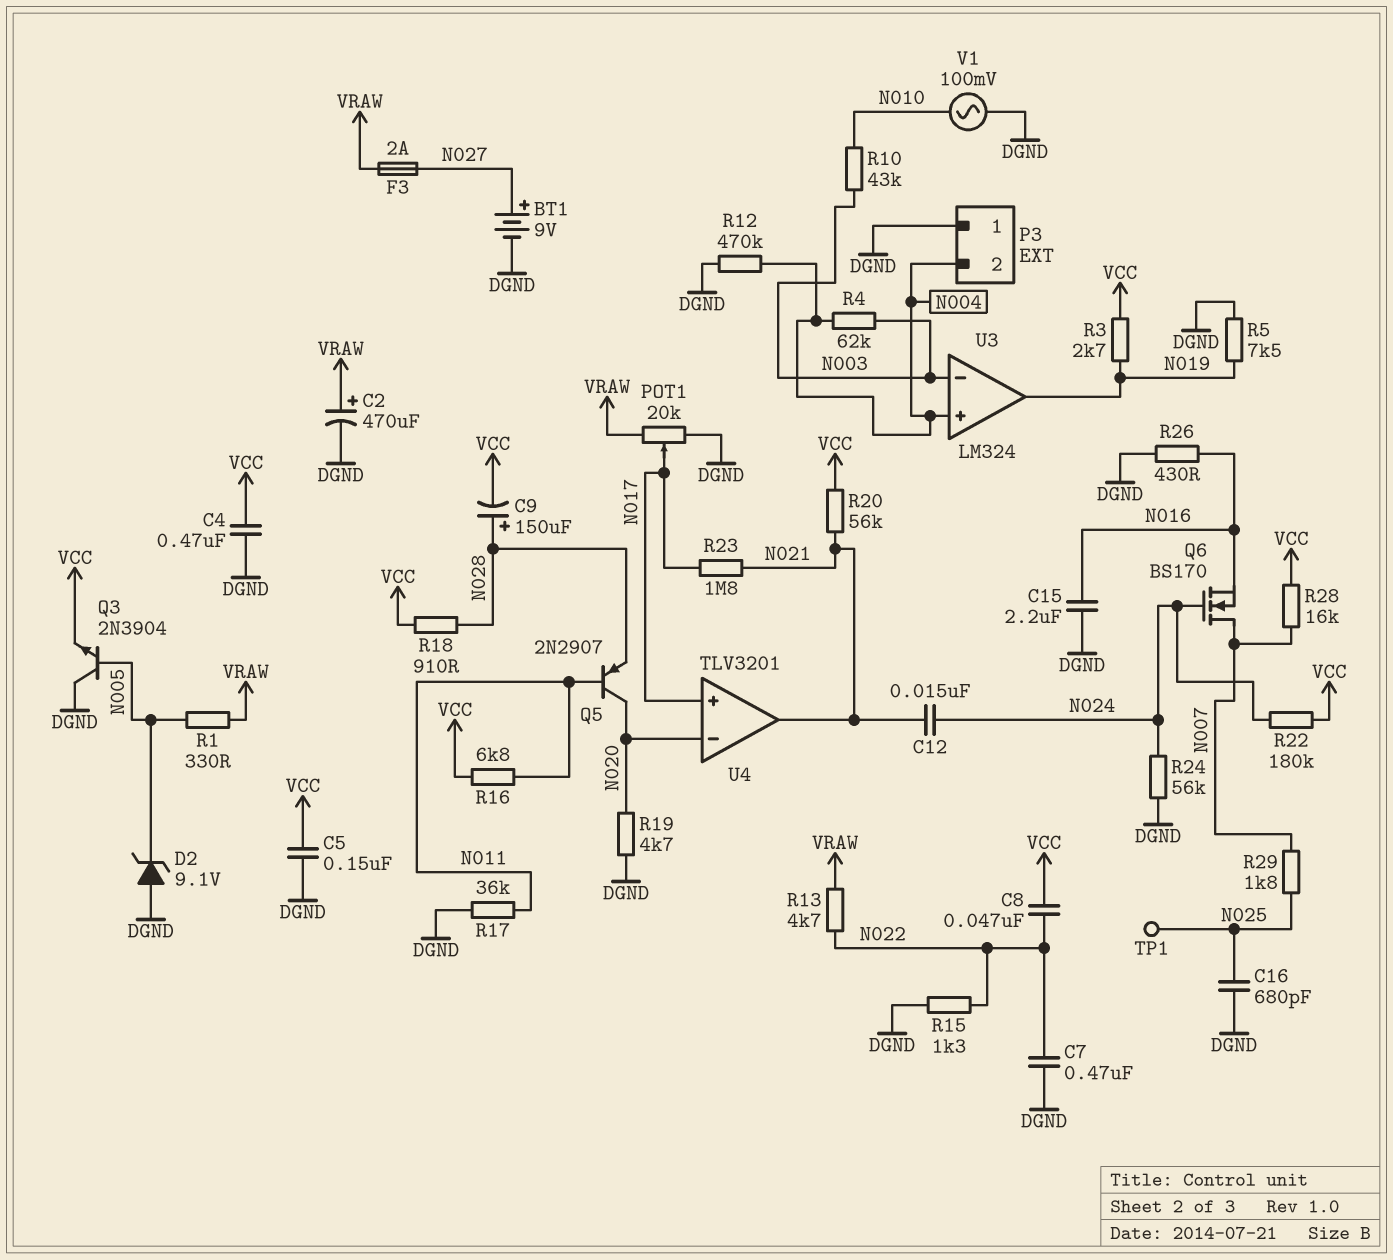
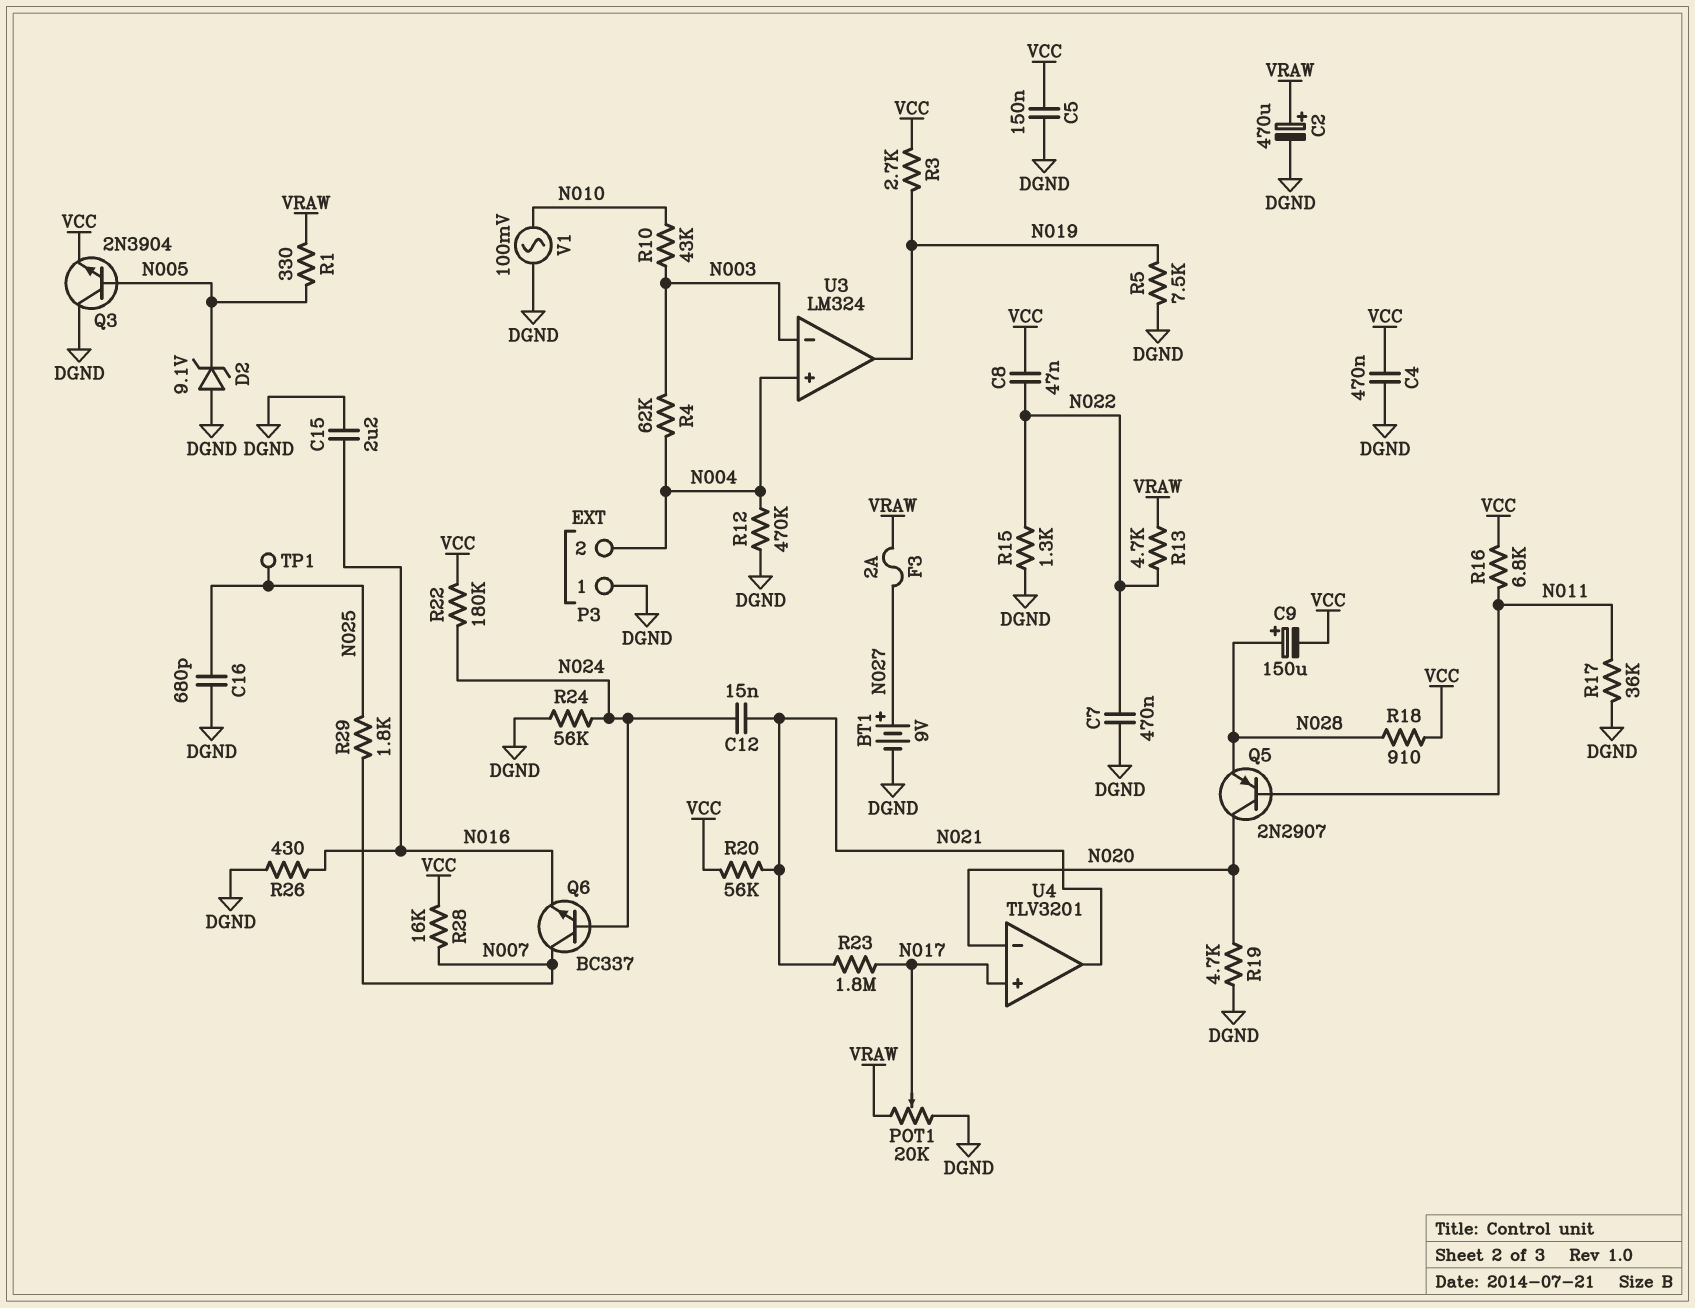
Q6: NMOS BS170 (G N024, D N007, S N016) -> NPN BC337 (B N024, C N007, E N016)

